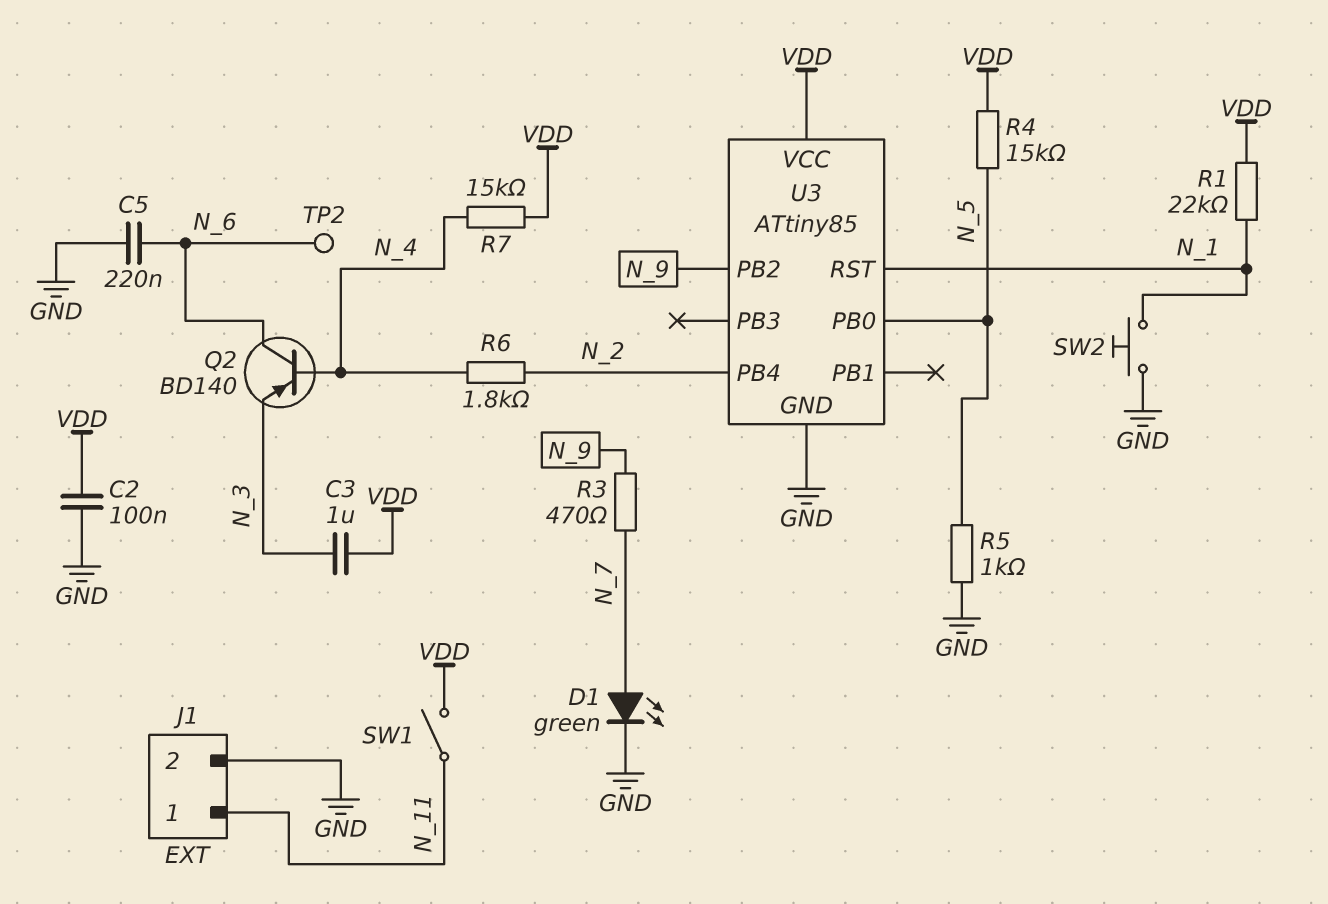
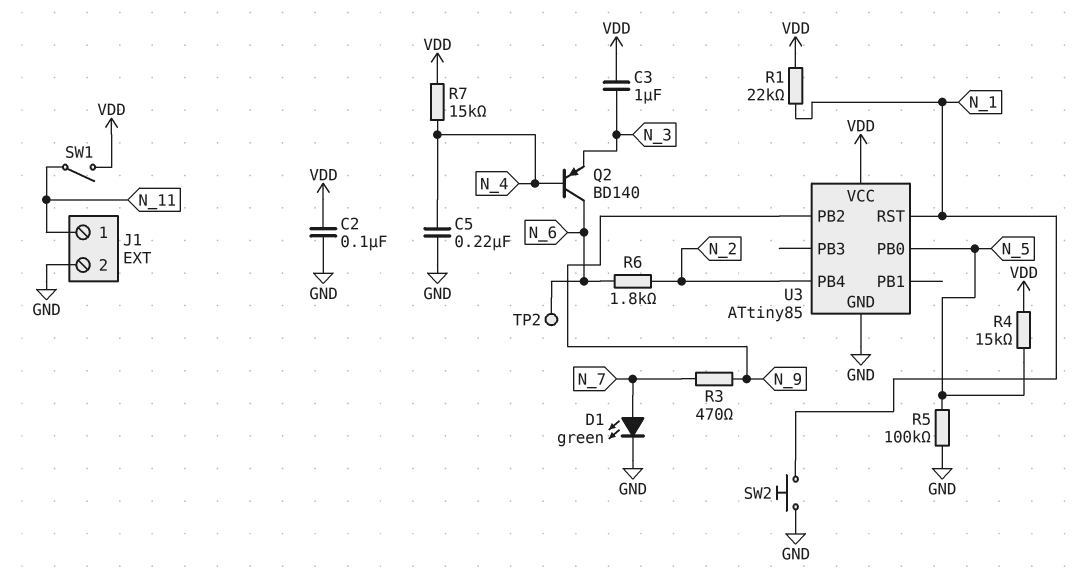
C5: 220nF (GND, N_6) -> 220nF (GND, N_4)
R5: 1k (GND, N_5) -> 100k (GND, N_5)
R6: 1.8k (N_2, N_4) -> 1.8k (N_2, N_6)

